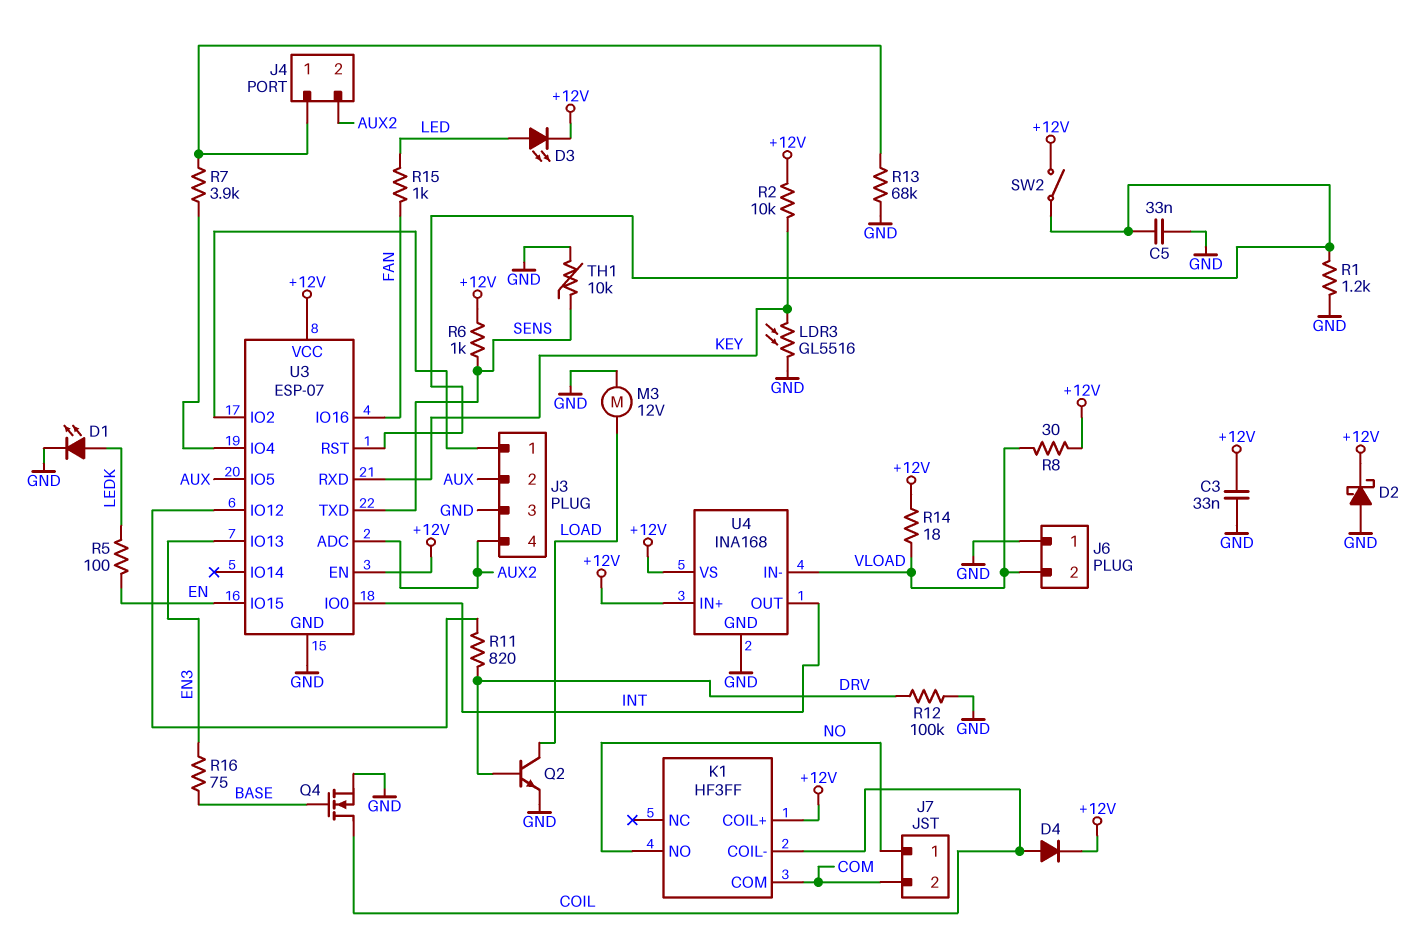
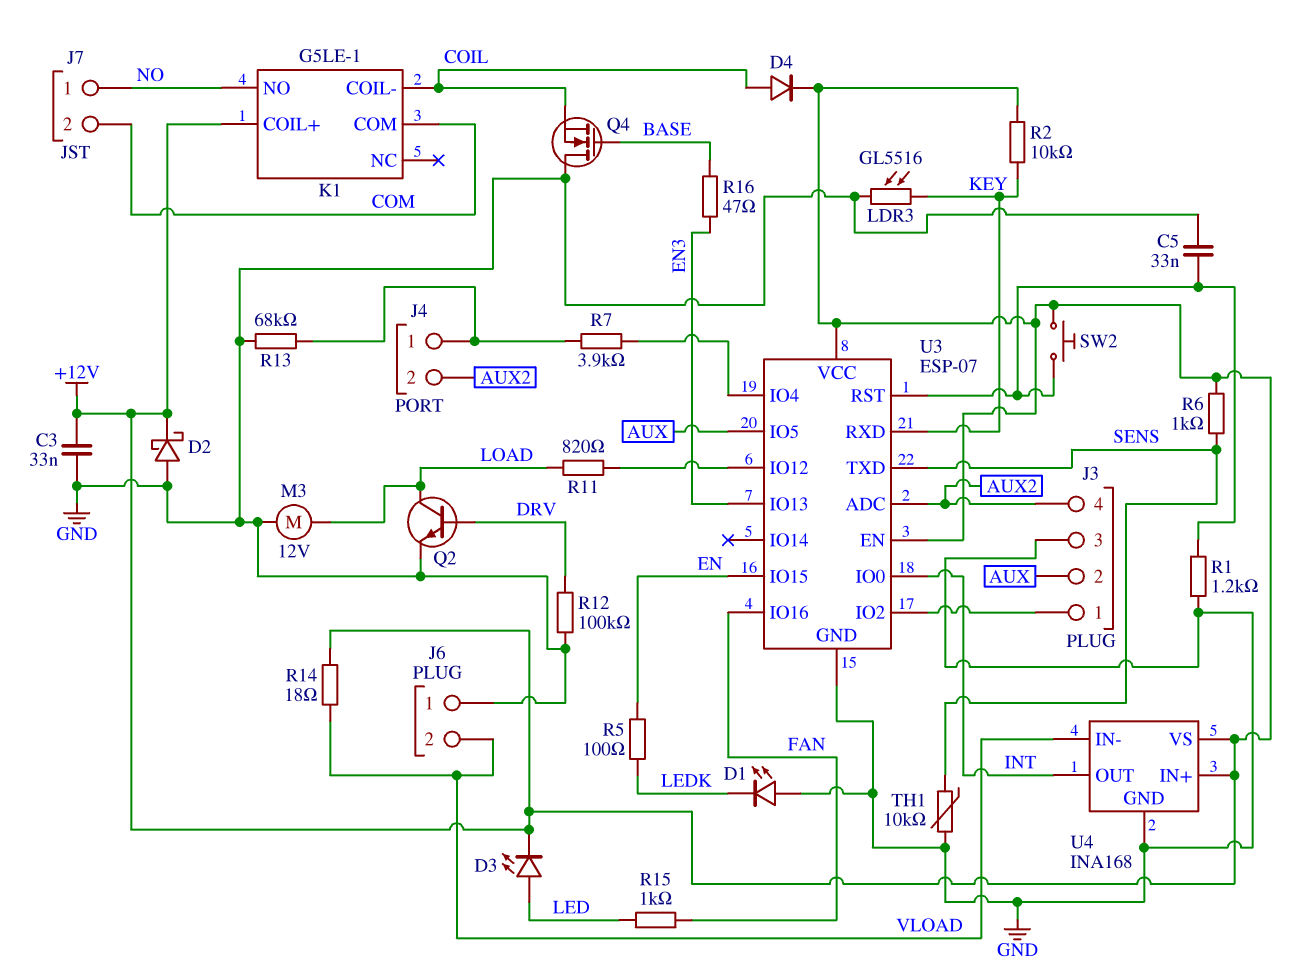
D1: LED (A LEDK, K GND) -> LED (A GND, K LEDK)
K1: HF3FF -> G5LE-1
Q4: NMOS (G BASE, D COIL, S GND) -> NMOS (G BASE, D GND, S COIL)
R8: 30 (+12V, VLOAD) -> none
R11: 820 (DRV, U3/IO12) -> 820 (LOAD, U3/IO12)
R16: 75 (BASE, EN3) -> 47 (BASE, EN3)
SW2: switch (+12V, U3/RST) -> button (+12V, U3/RST)

